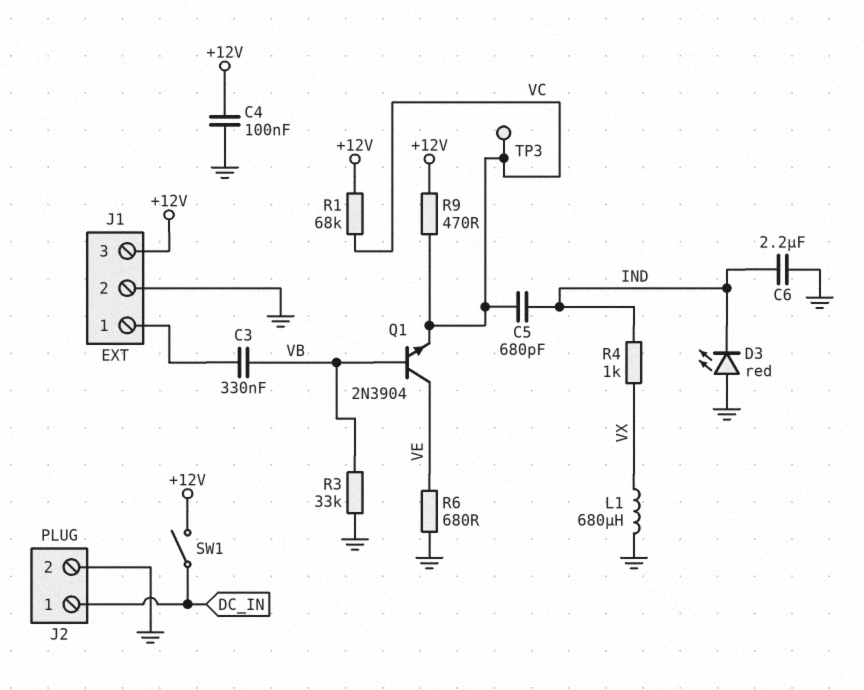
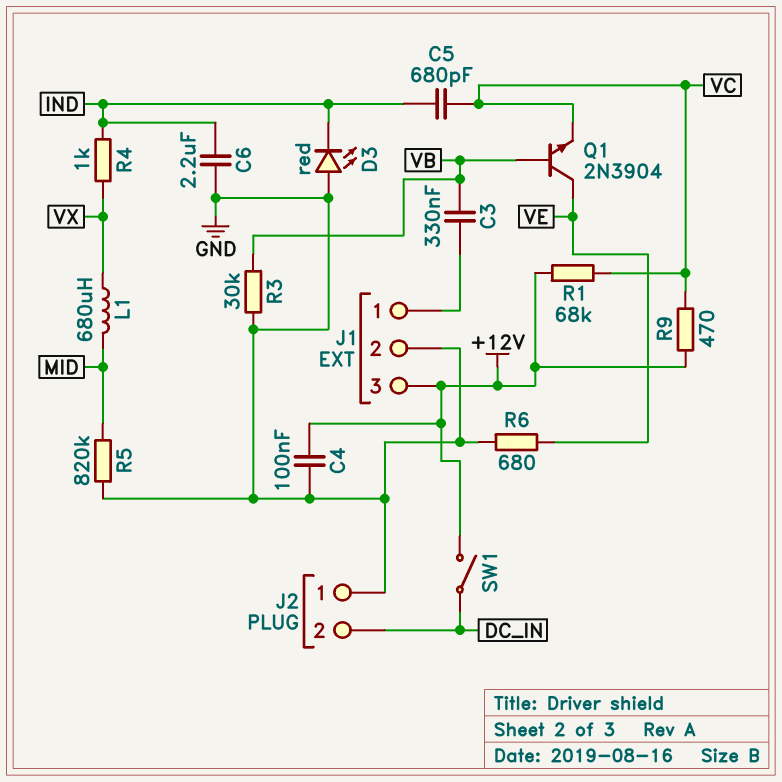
J2 pin 1: DC_IN -> GND
J2 pin 2: GND -> DC_IN
L1: 680uH (GND, VX) -> 680uH (MID, VX)
R3: 33k (GND, VB) -> 30k (GND, VB)
R5: none -> 820k (GND, MID)
TP3: test point (VC) -> none

